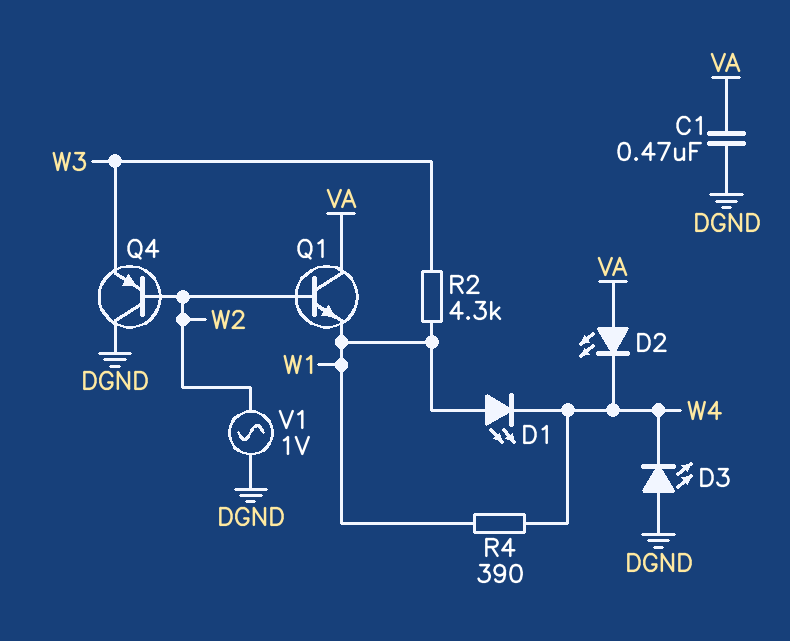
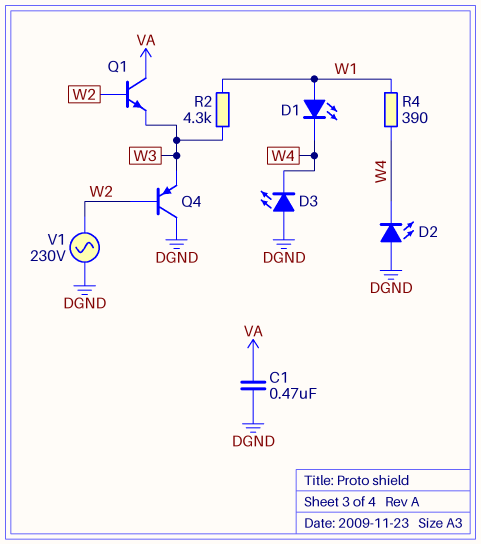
D2: LED (A VA, K W4) -> LED (A DGND, K W4)
Q1: NPN (B W2, C VA, E W1) -> NPN (B W2, C VA, E W3)
V1: AC 1V (DGND, W2) -> AC 230V (DGND, W2)

